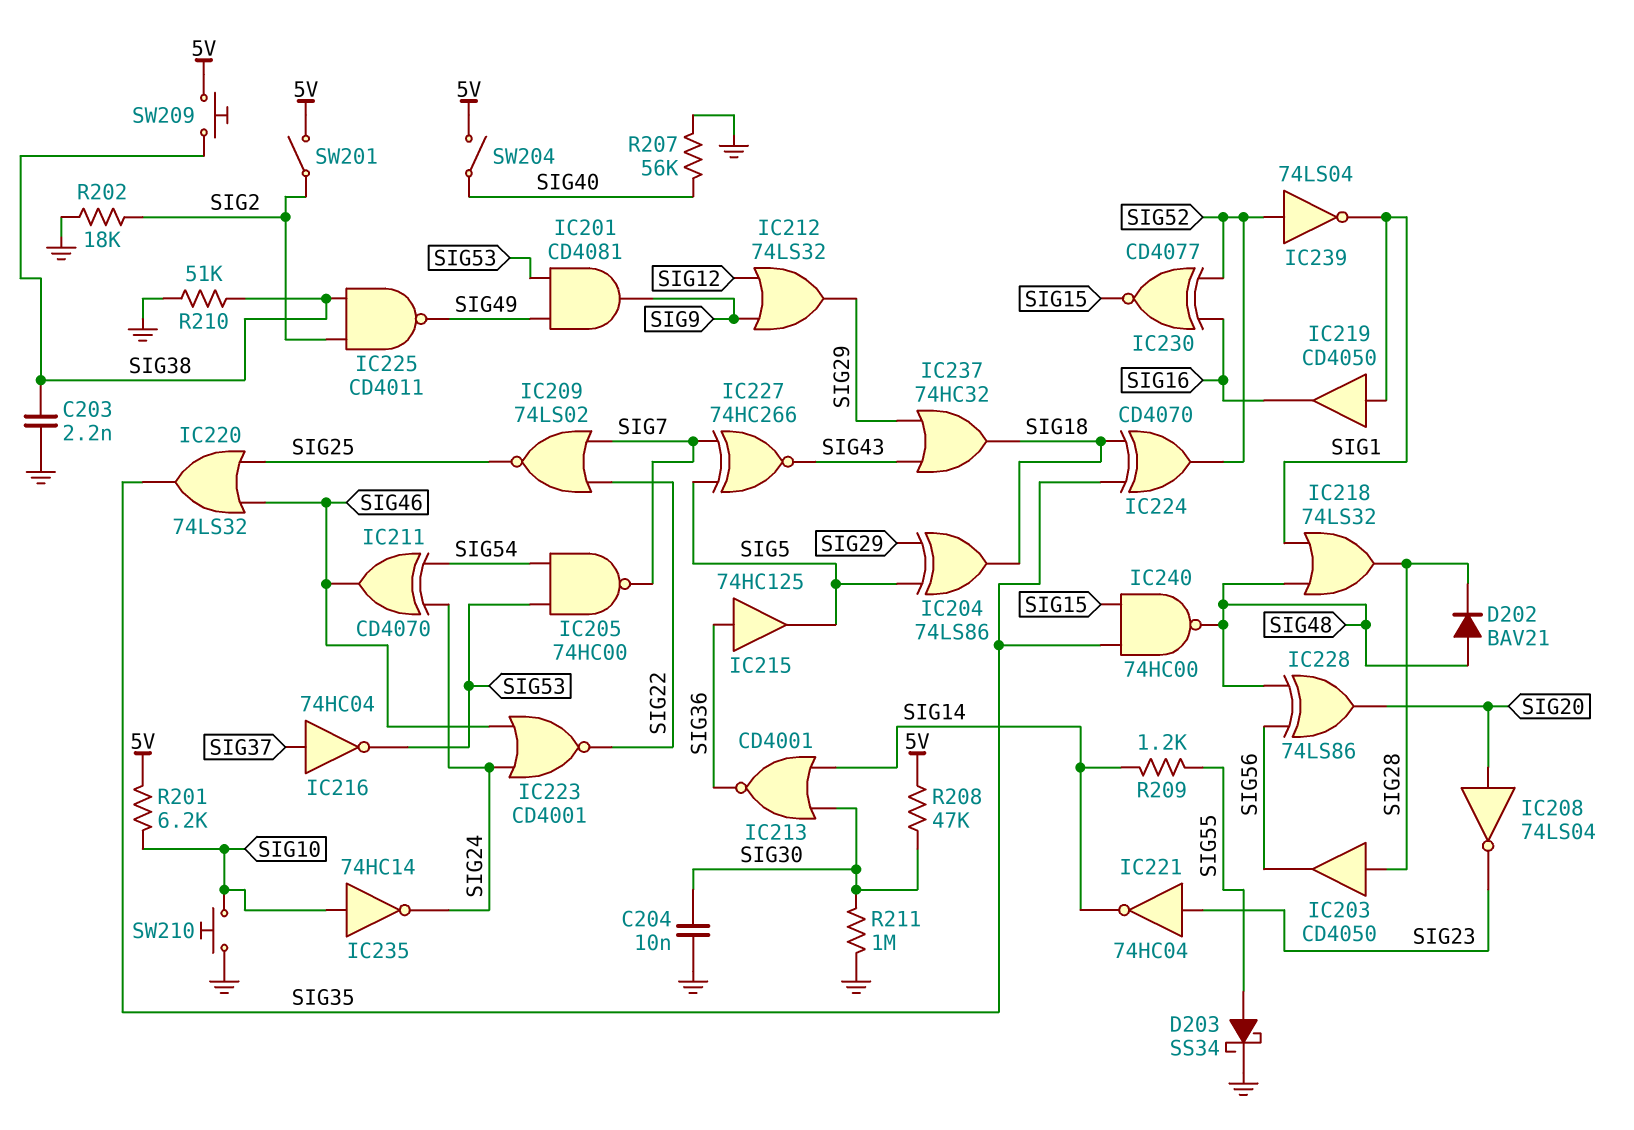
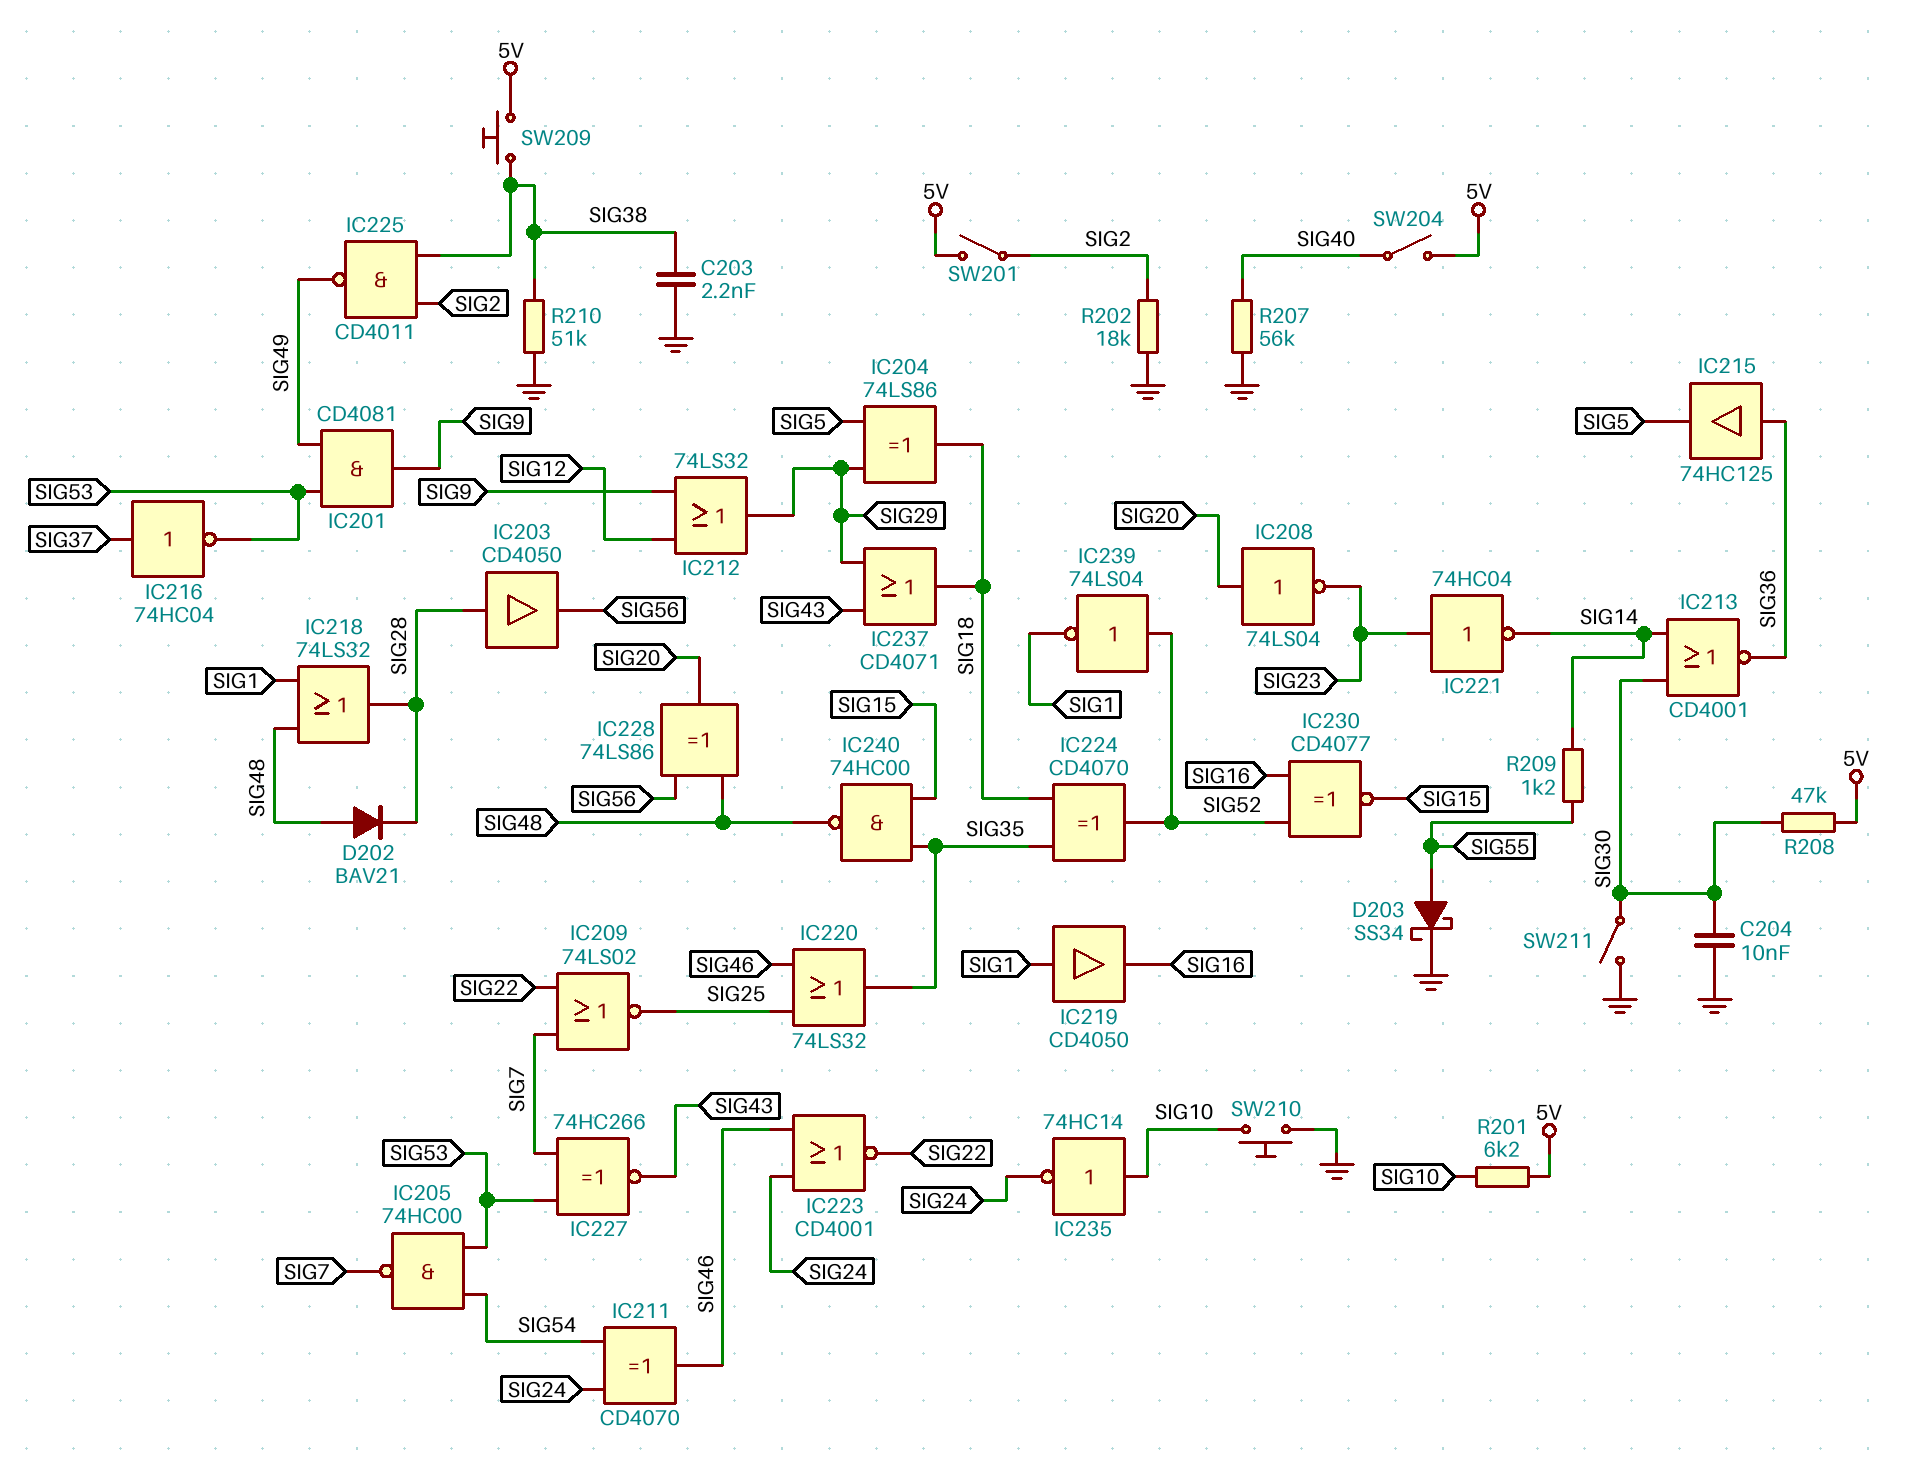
IC227: XNOR 74HC266 (in SIG5, in SIG7, out SIG43) -> XNOR 74HC266 (in SIG7, in SIG53, out SIG43)
IC237: OR 74HC32 (in SIG29, in SIG43, out SIG18) -> OR CD4071 (in SIG29, in SIG43, out SIG18)
R211: 1M (GND, SIG30) -> none
SW211: none -> switch (GND, SIG30)

